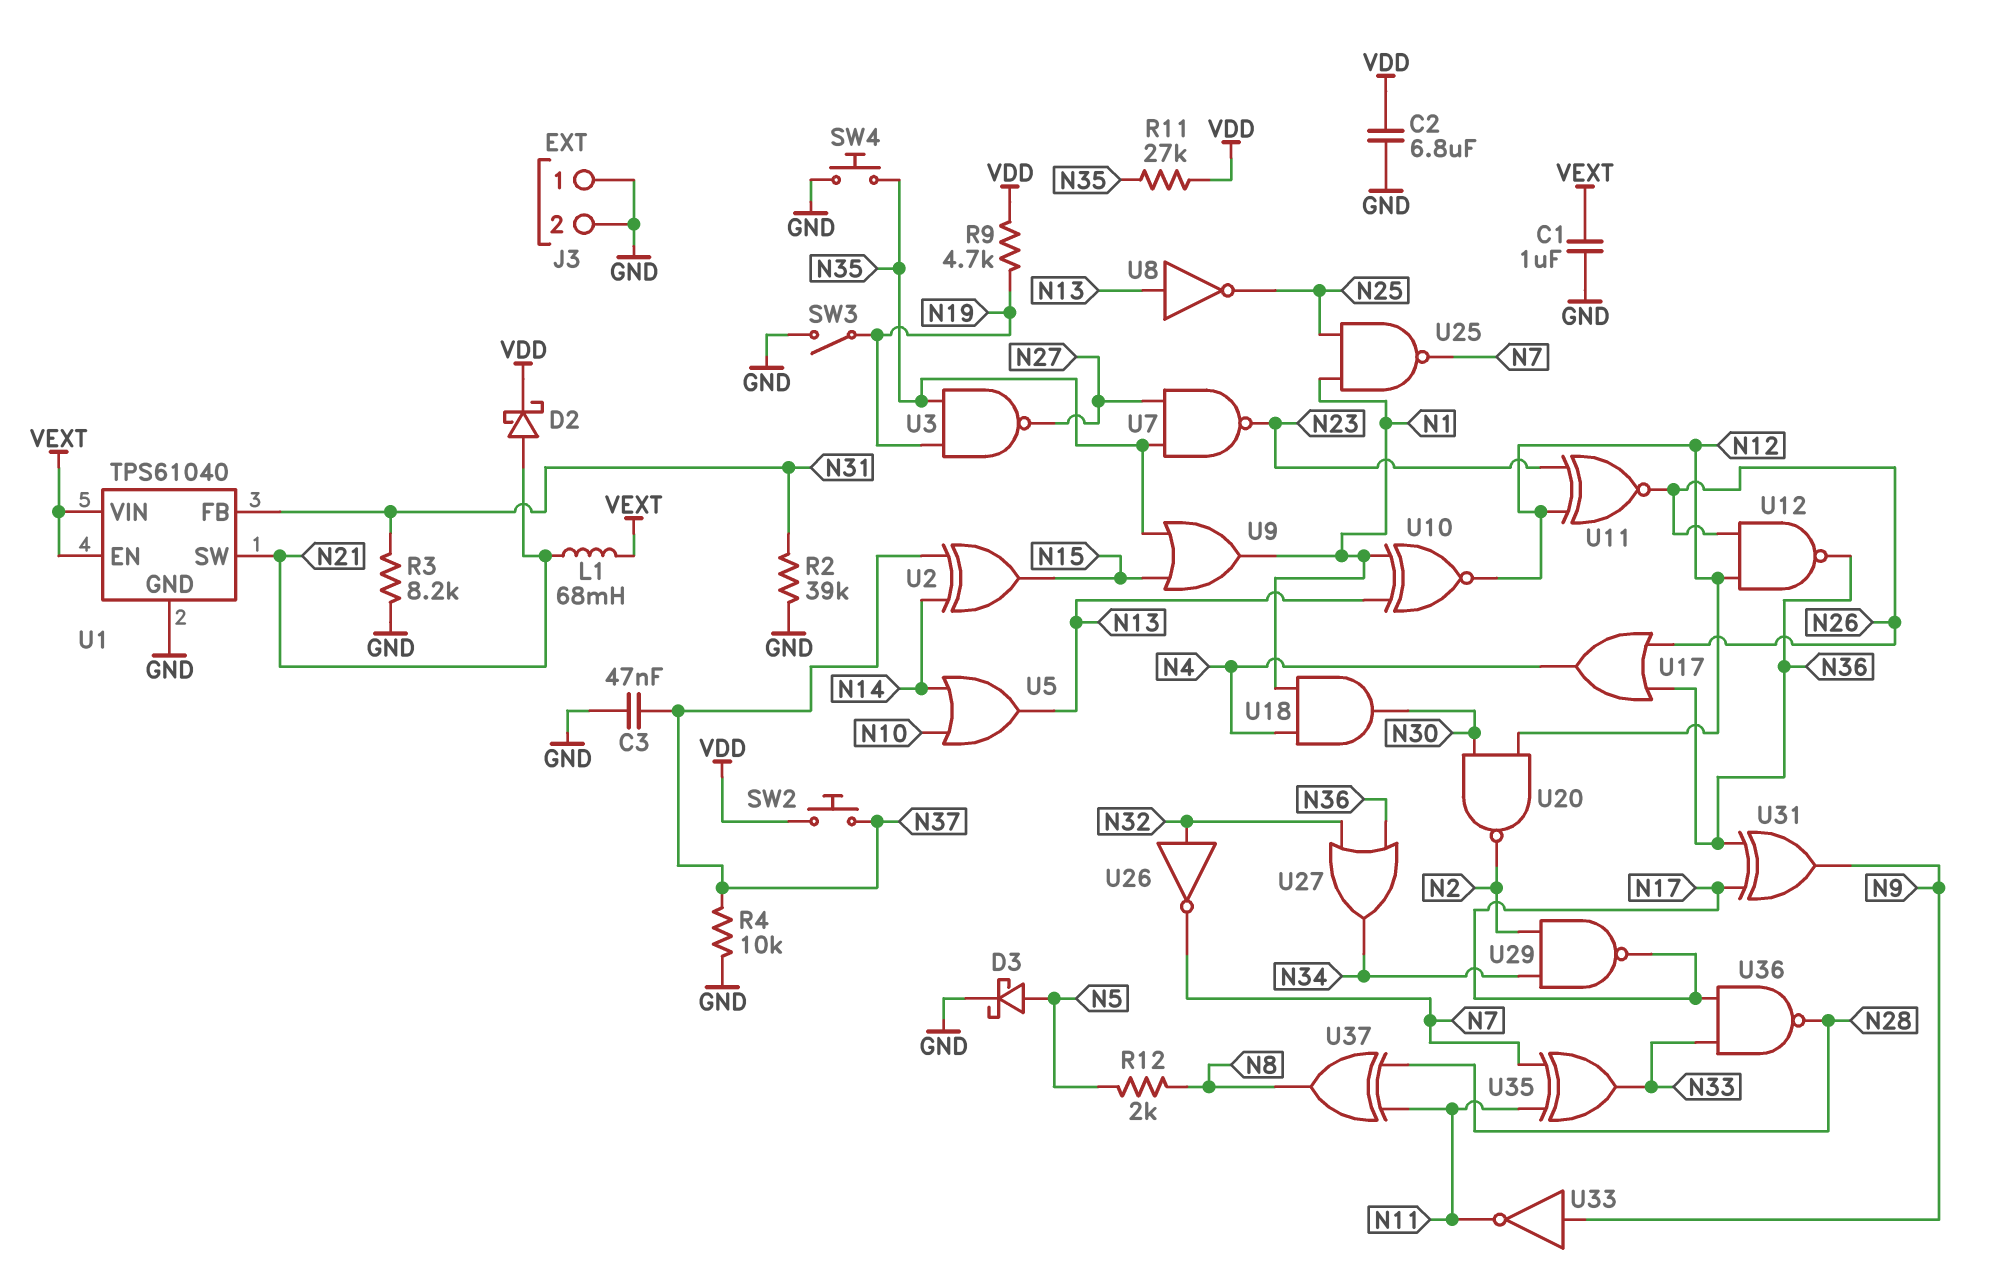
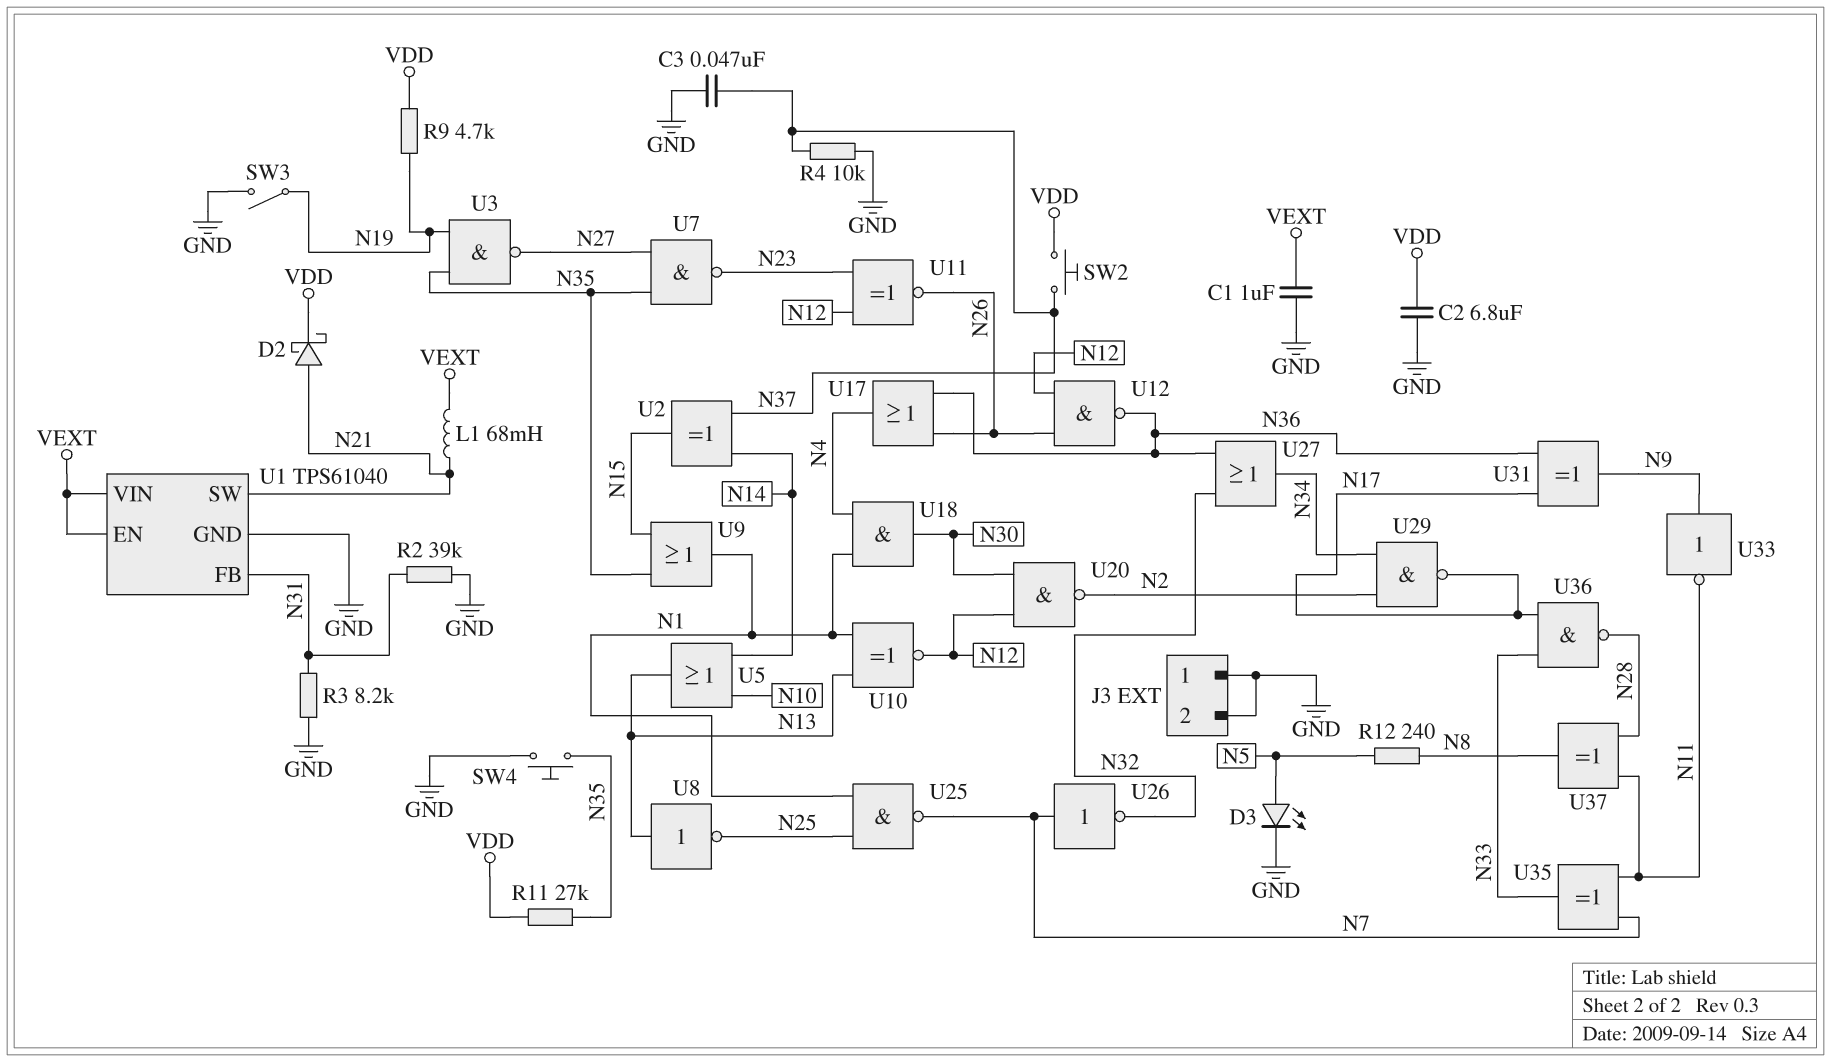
D3: schottky (A N5, K GND) -> LED (A N5, K GND)
R12: 2k (N5, N8) -> 240 (N5, N8)
U26: NOT (in N32, out N7) -> NOT (in N7, out N32)

